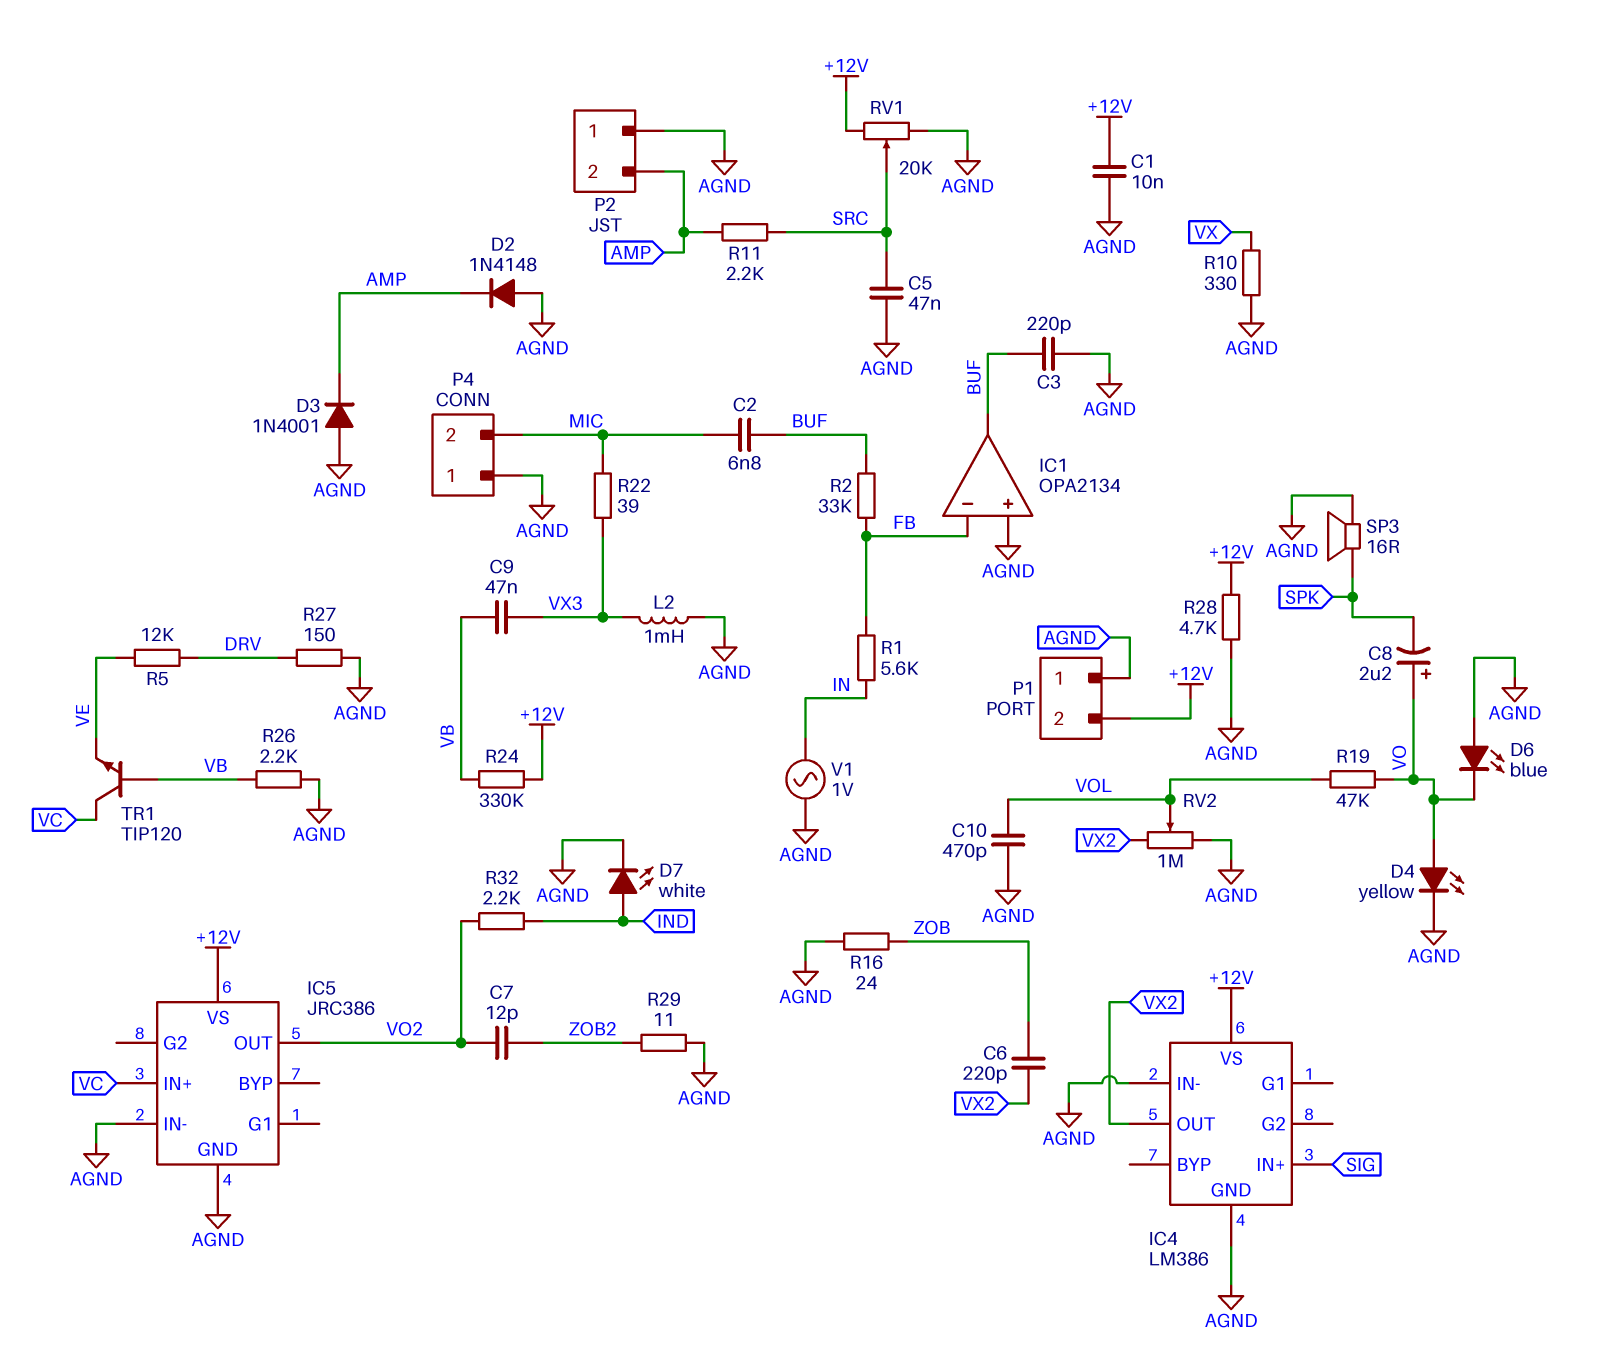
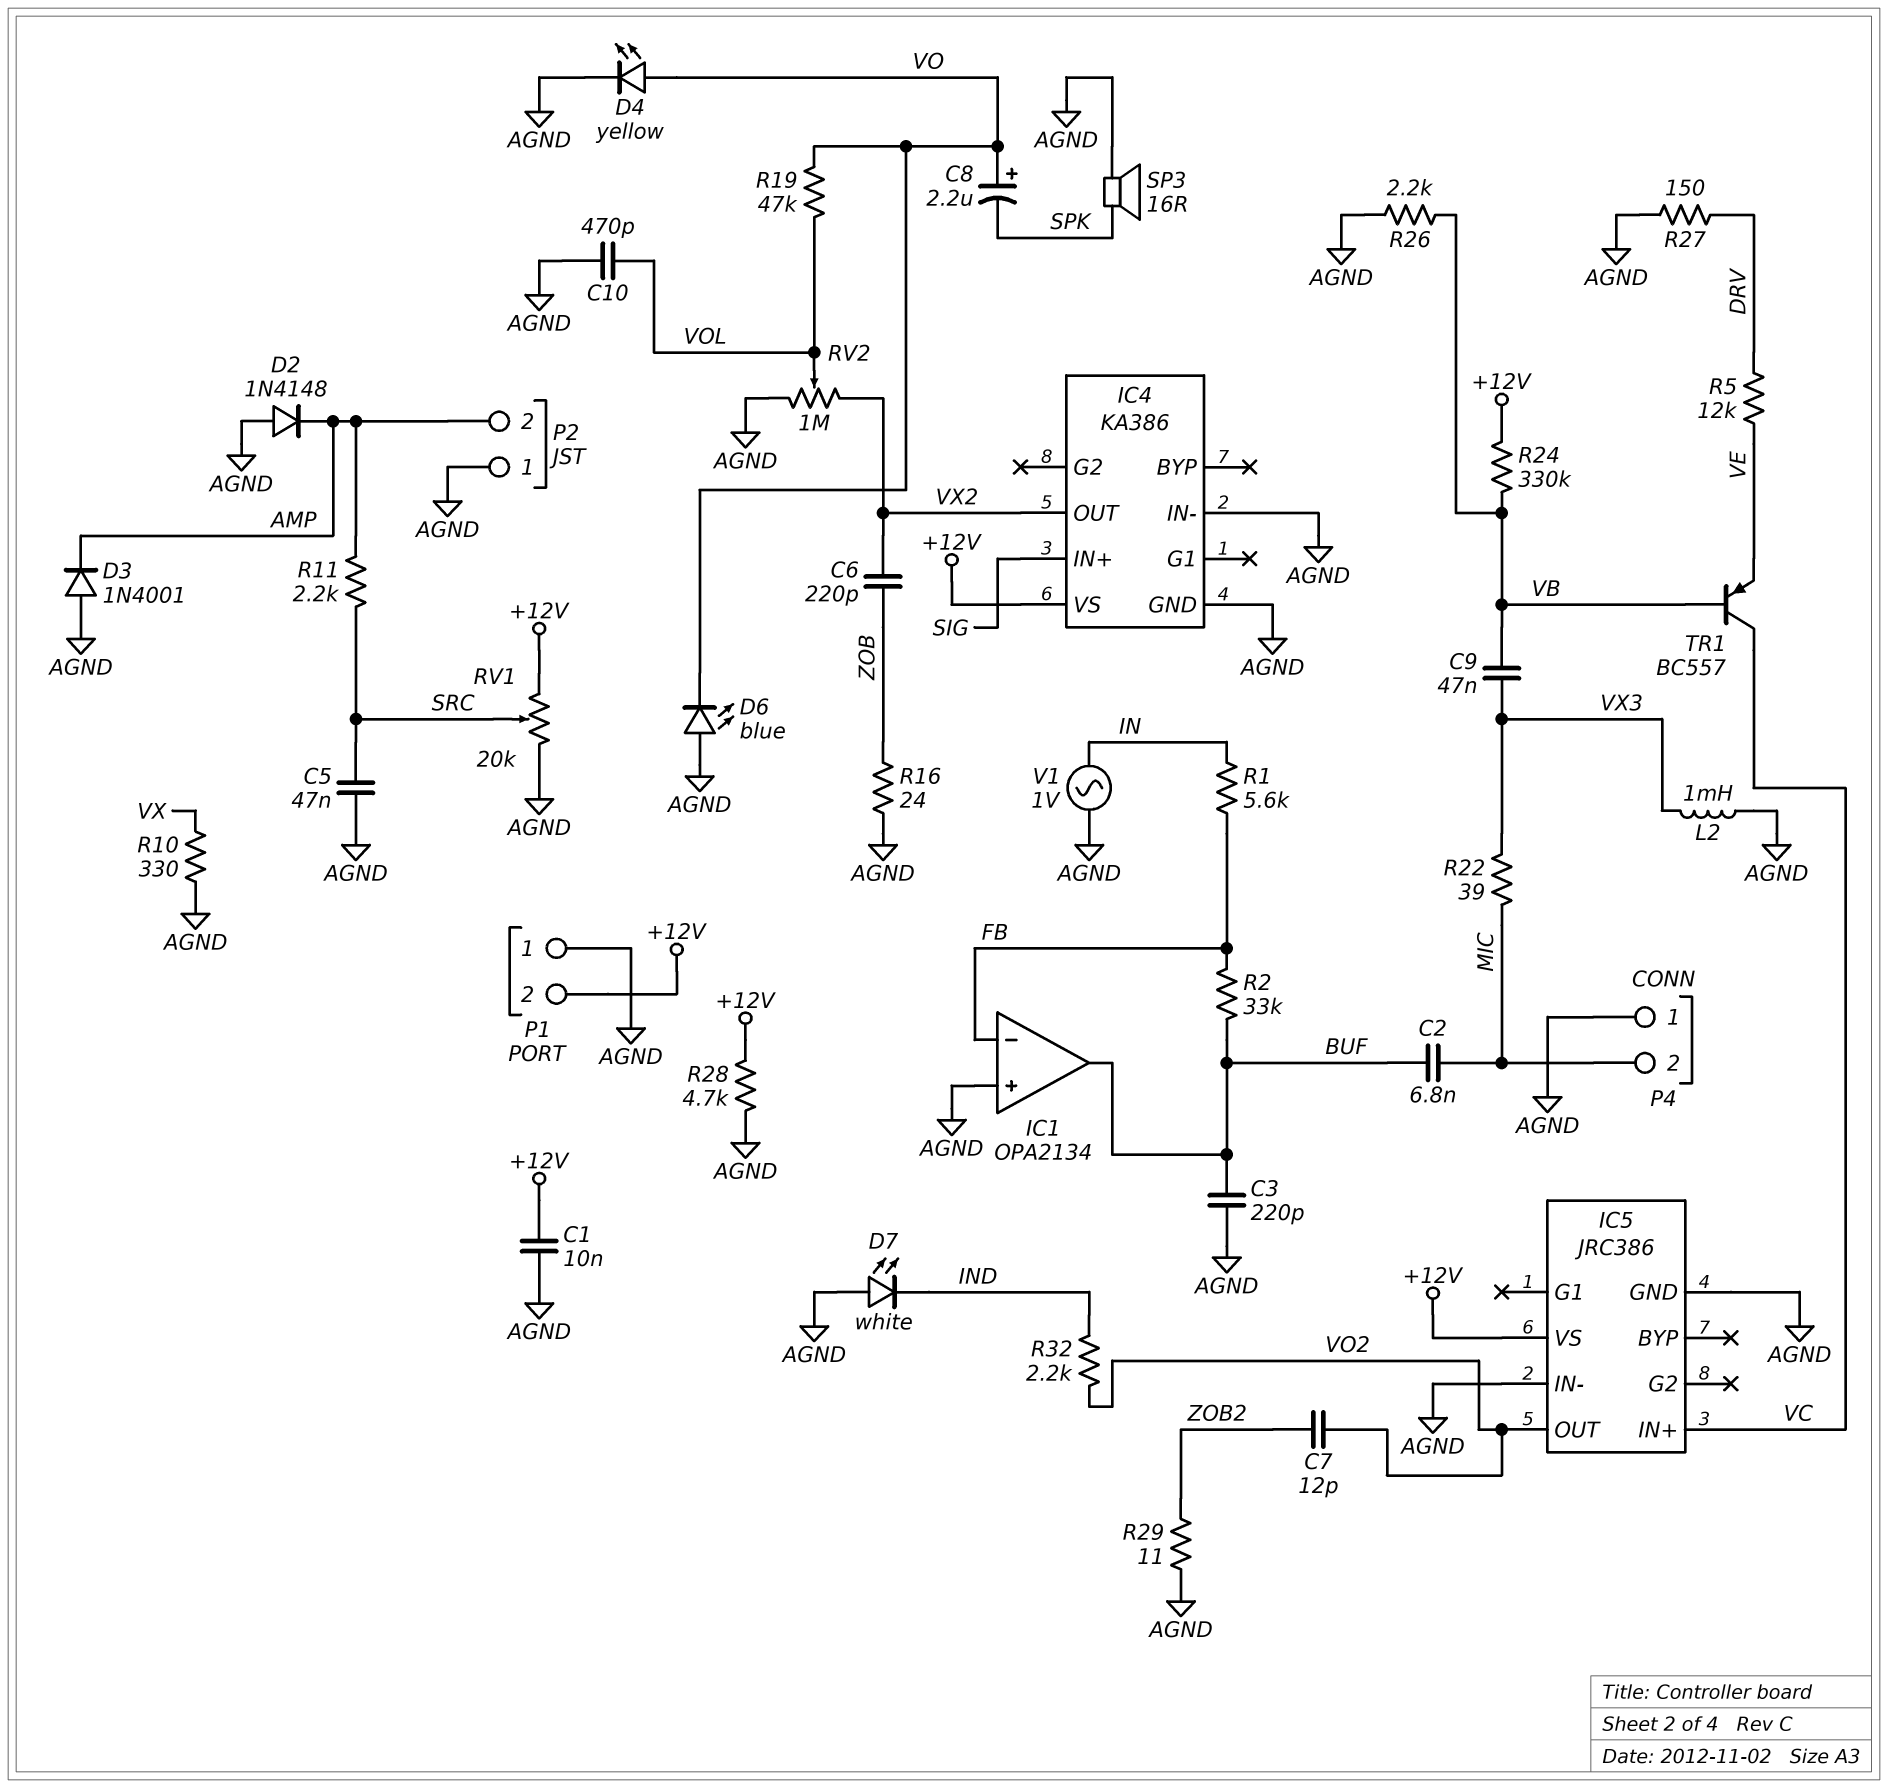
D7: LED white (A IND, K AGND) -> LED white (A AGND, K IND)
IC4: LM386 -> KA386
TR1: NPN TIP120 (B VB, C VC, E VE) -> PNP BC557 (B VB, C VC, E VE)

